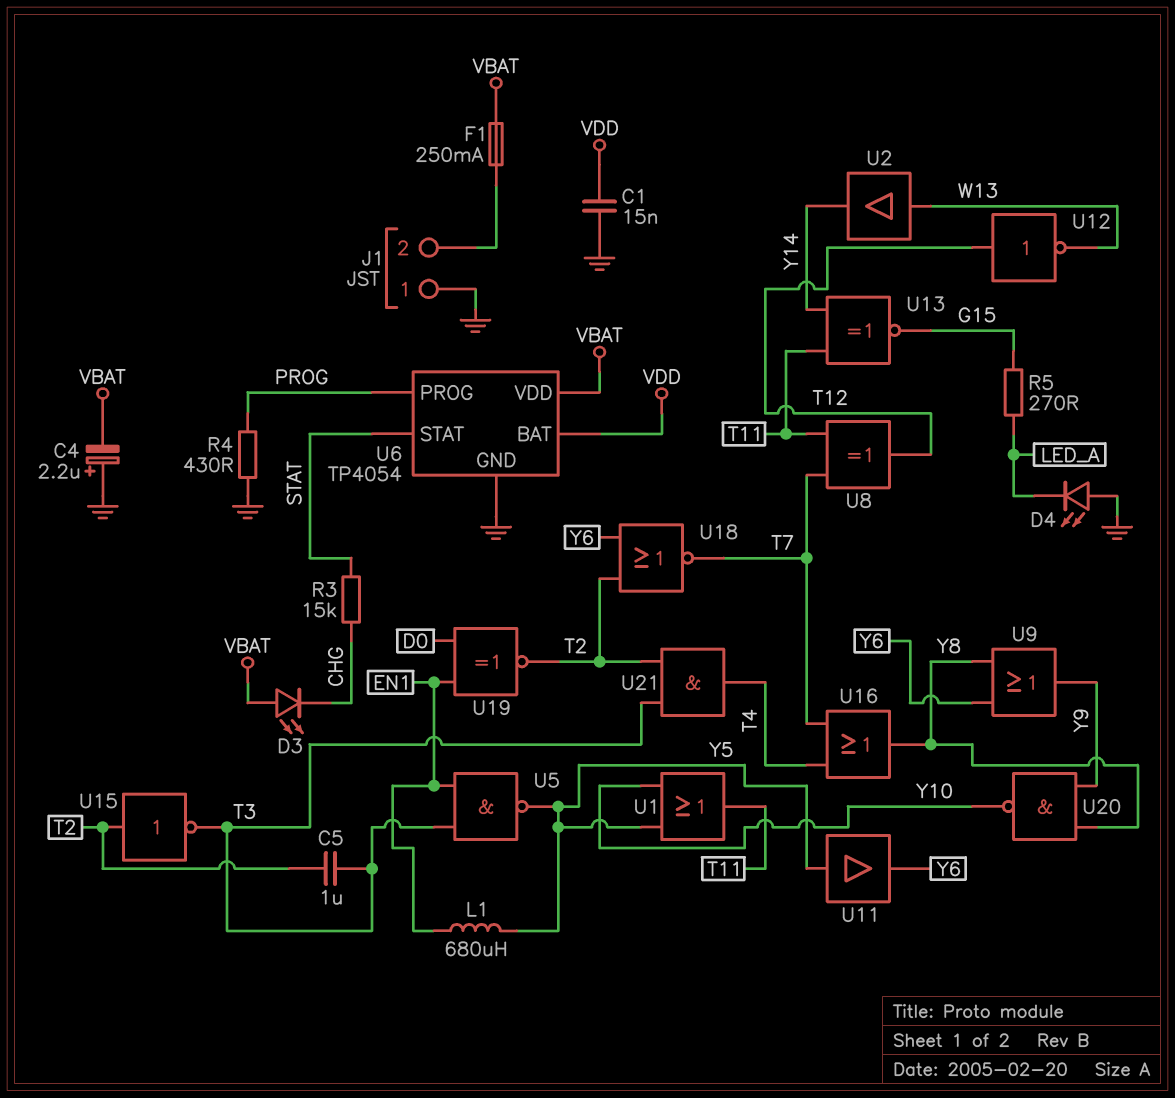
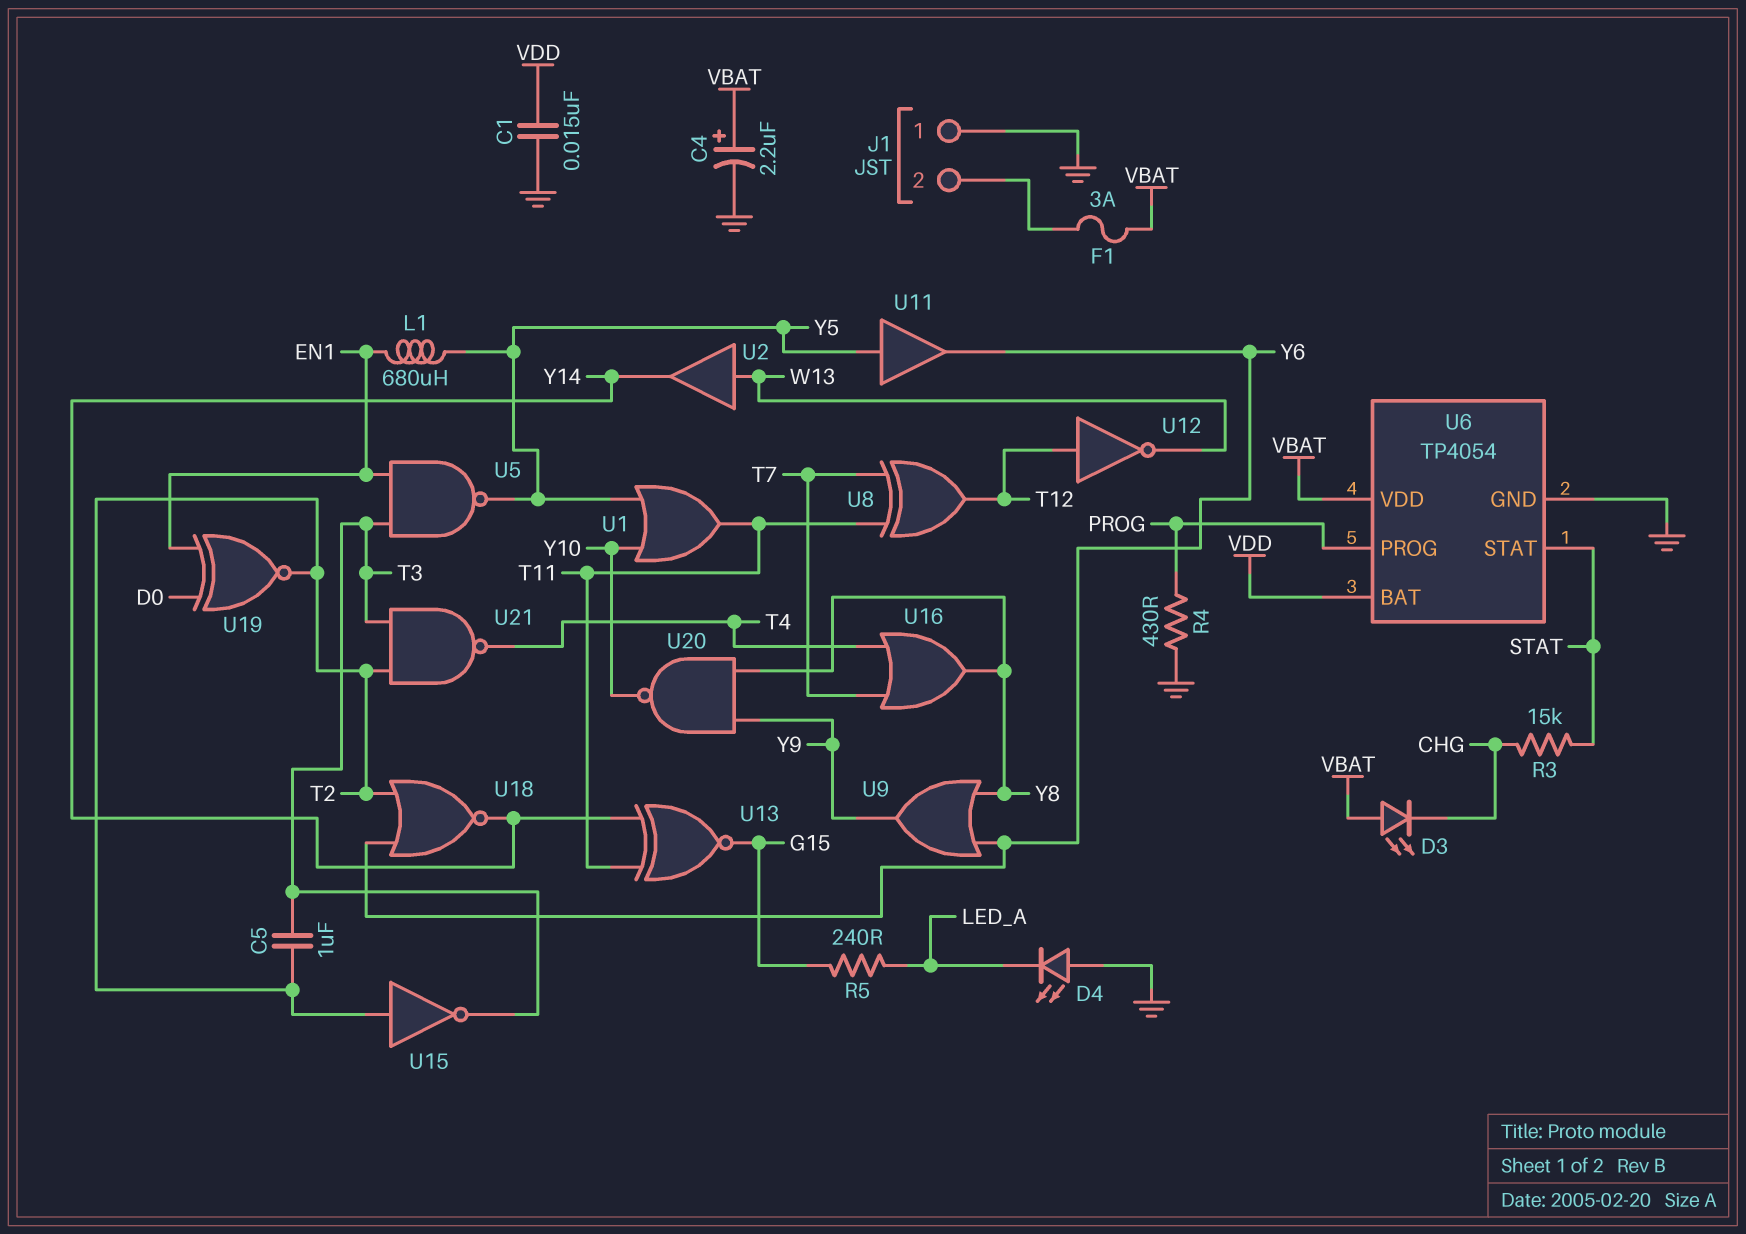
C4: 2.2uF (plus GND, minus VBAT) -> 2.2uF (plus VBAT, minus GND)
F1: 250mA (J1/2, VBAT) -> 3A (J1/2, VBAT)
R5: 270 (G15, LED_A) -> 240 (G15, LED_A)
U18: NOR (in T2, in Y6, out T7) -> NOR (in T2, in Y6, out Y14)
U21: AND (in T2, in T3, out T4) -> NAND (in T2, in T3, out T4)

